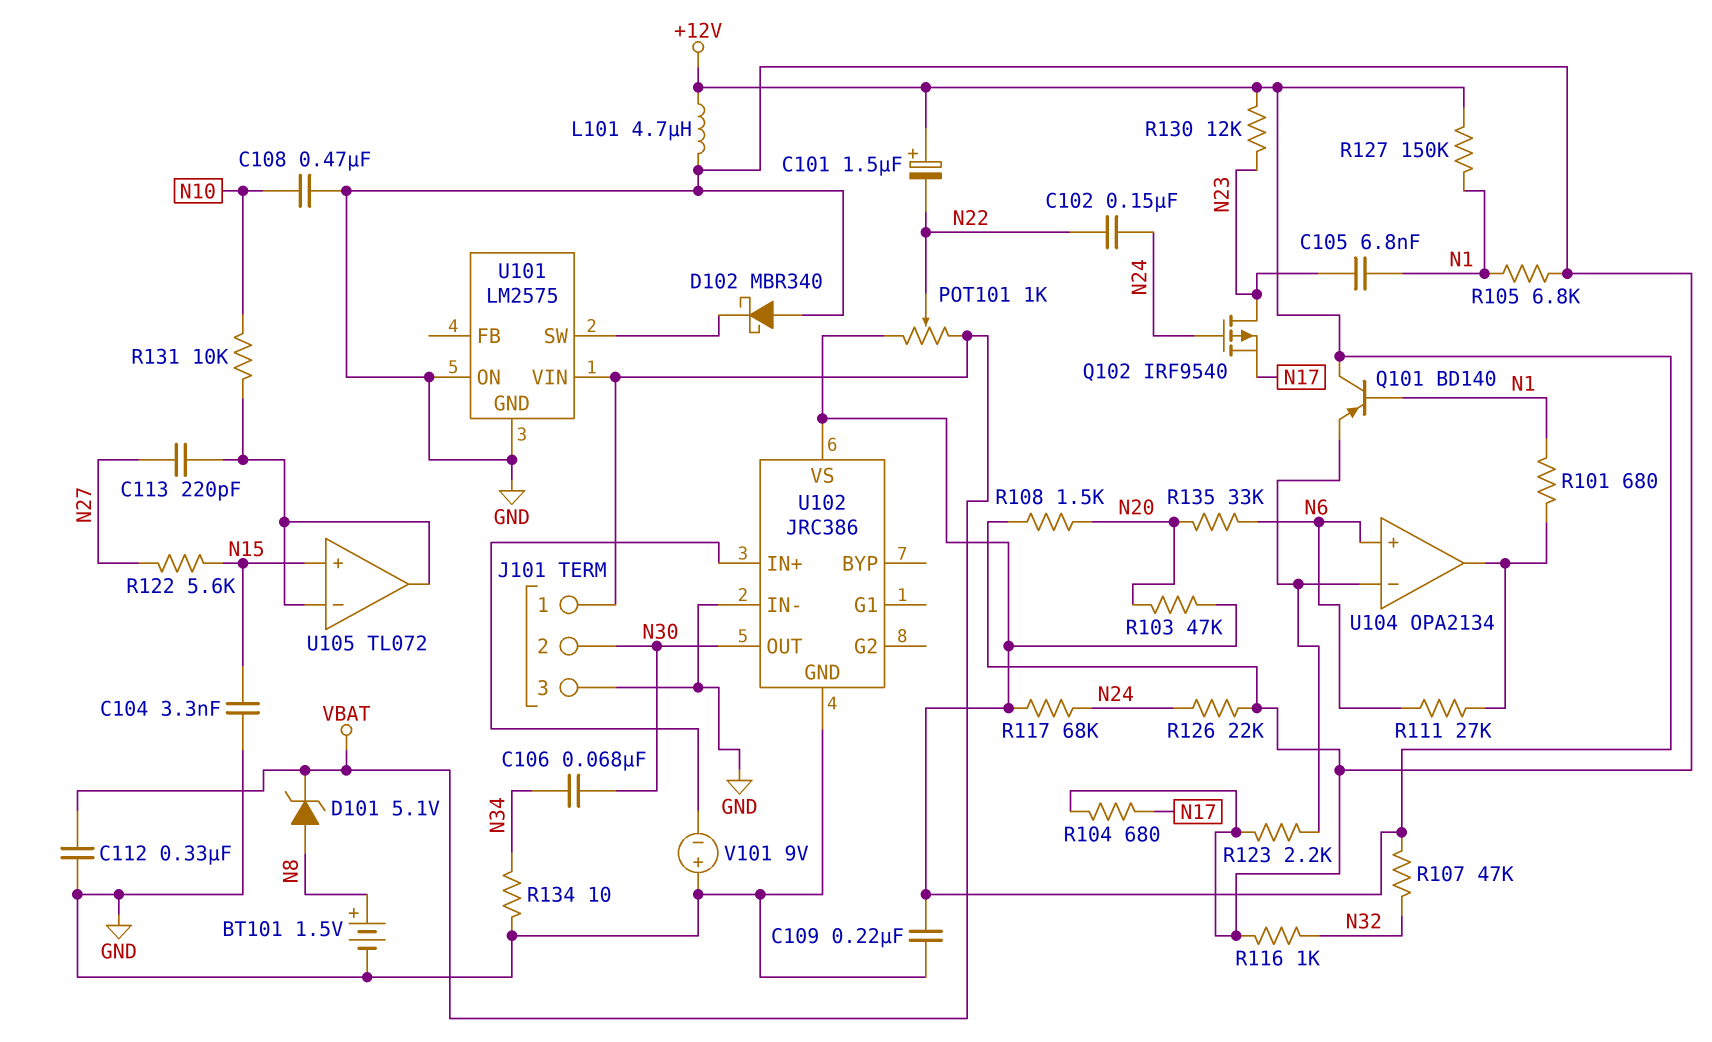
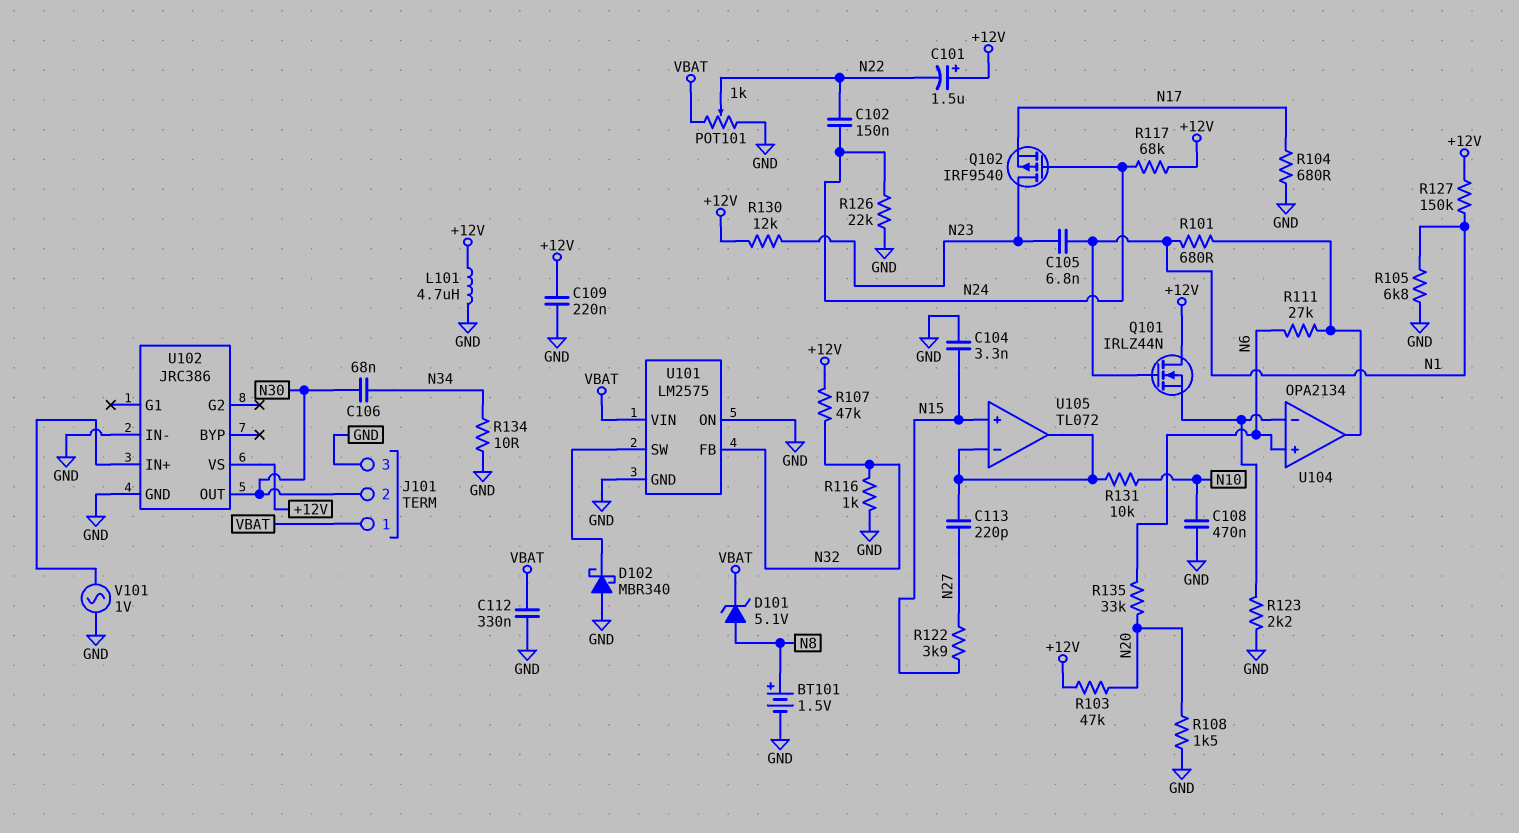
POT101: 1k (+12V, VBAT, wiper N22) -> 1k (GND, VBAT, wiper N22)
Q101: PNP BD140 (B N1, C +12V, E U104/in-) -> NMOS IRLZ44N (G N1, D +12V, S U104/in-)
R122: 5.6k (N15, N27) -> 3.9k (N15, N27)
U101 pin FB: none -> N32
V101: 9V (plus GND, minus U102/IN+) -> AC 1V (GND, U102/IN+)

